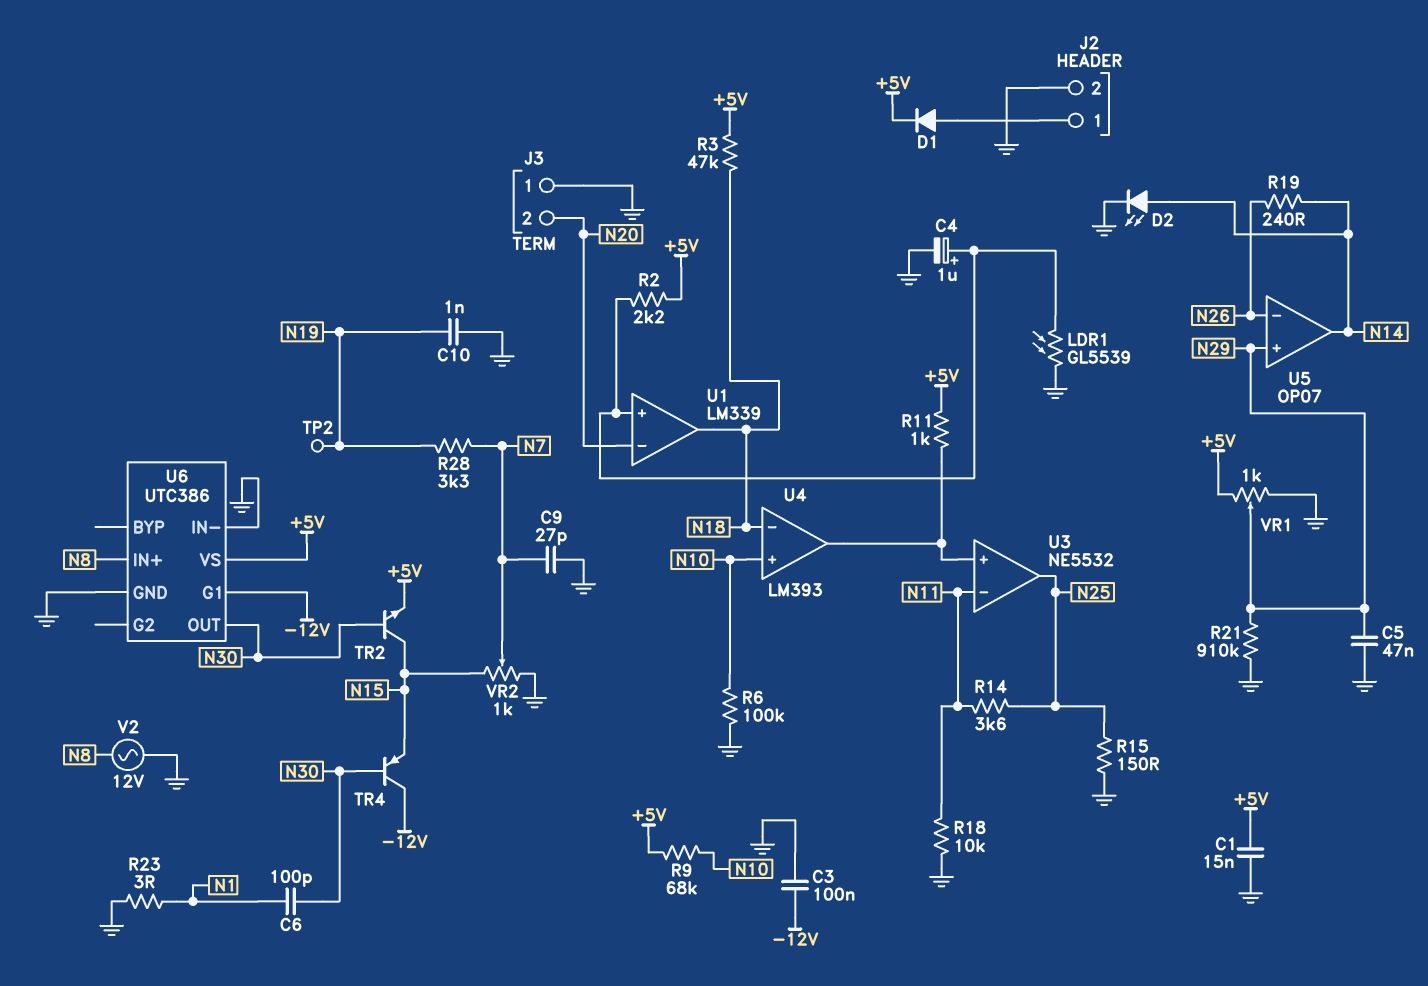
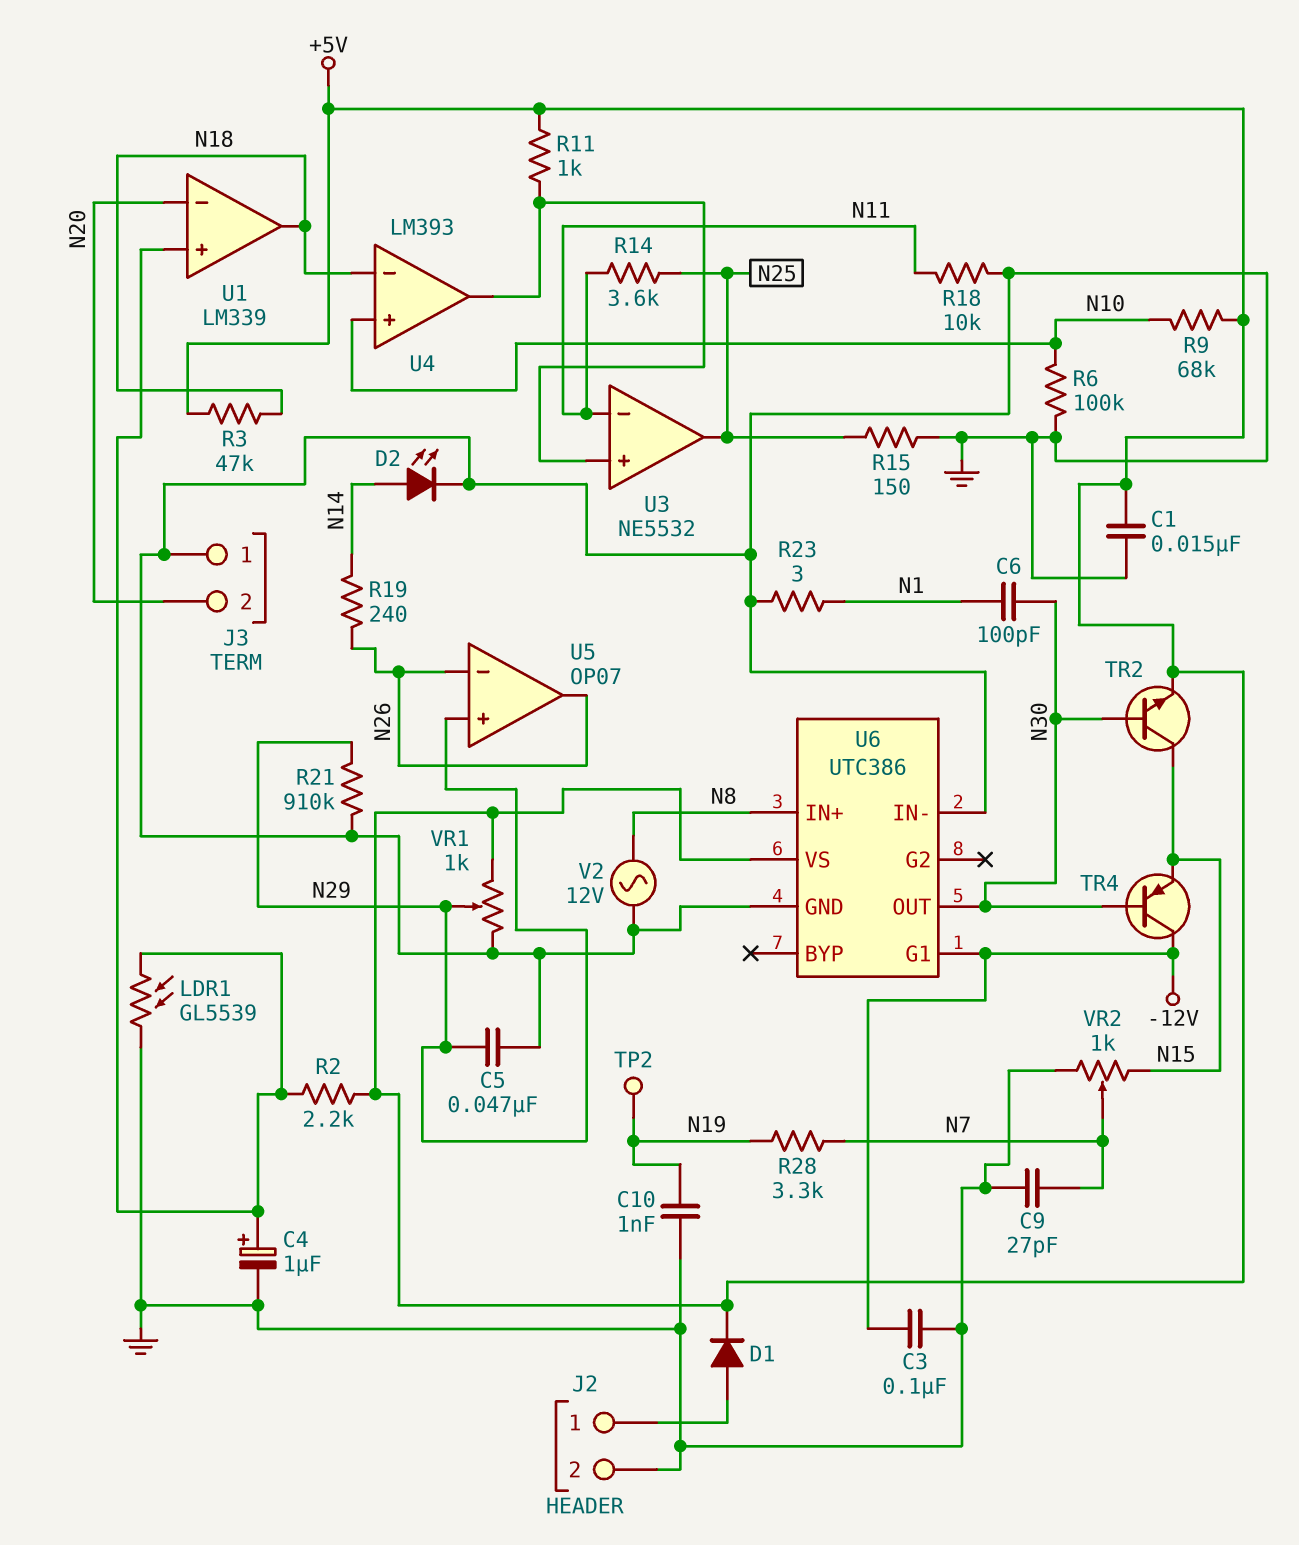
U5 pin out: N14 -> N26

